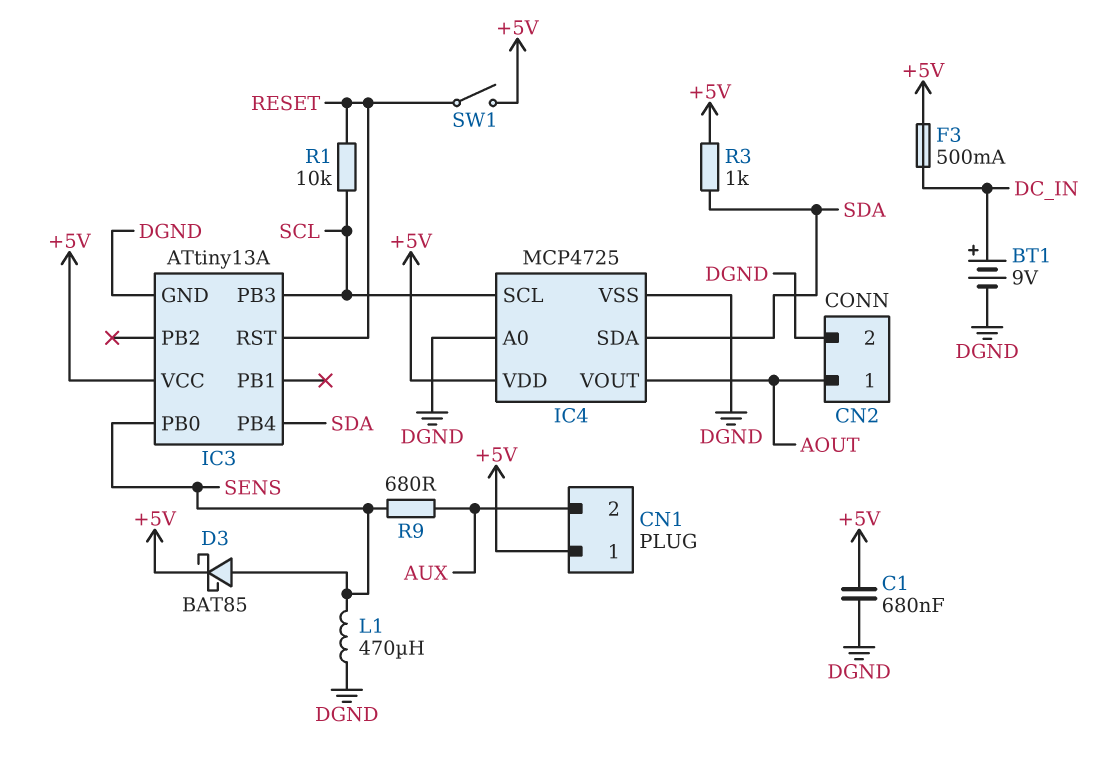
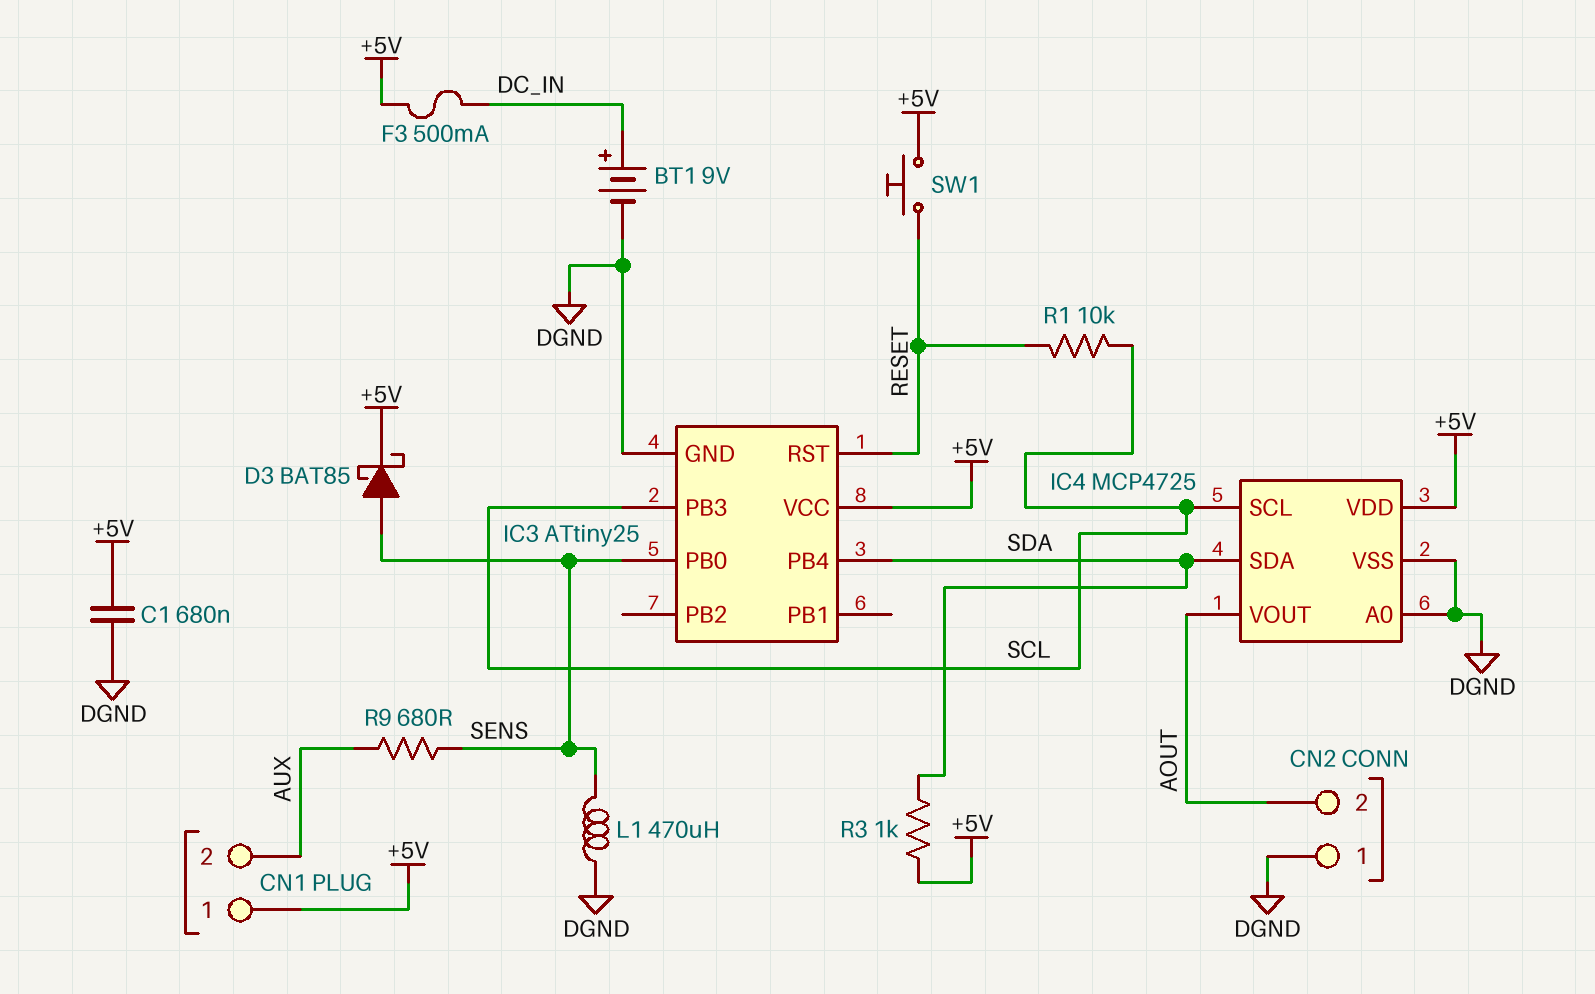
CN2 pin 1: AOUT -> DGND
CN2 pin 2: DGND -> AOUT
IC3: ATtiny13A -> ATtiny25
SW1: switch (+5V, RESET) -> button (+5V, RESET)

